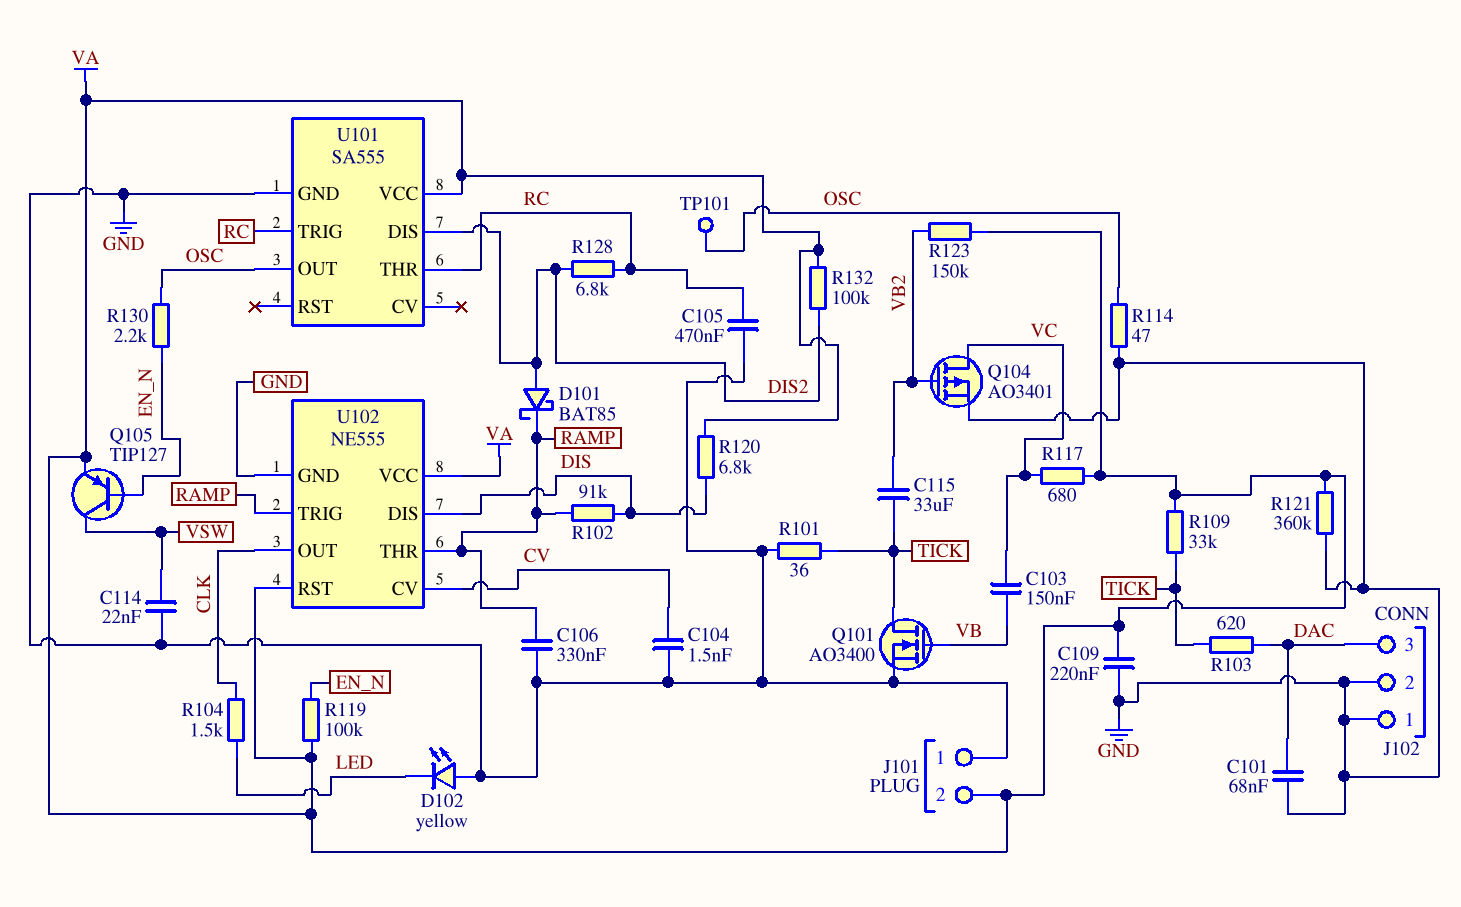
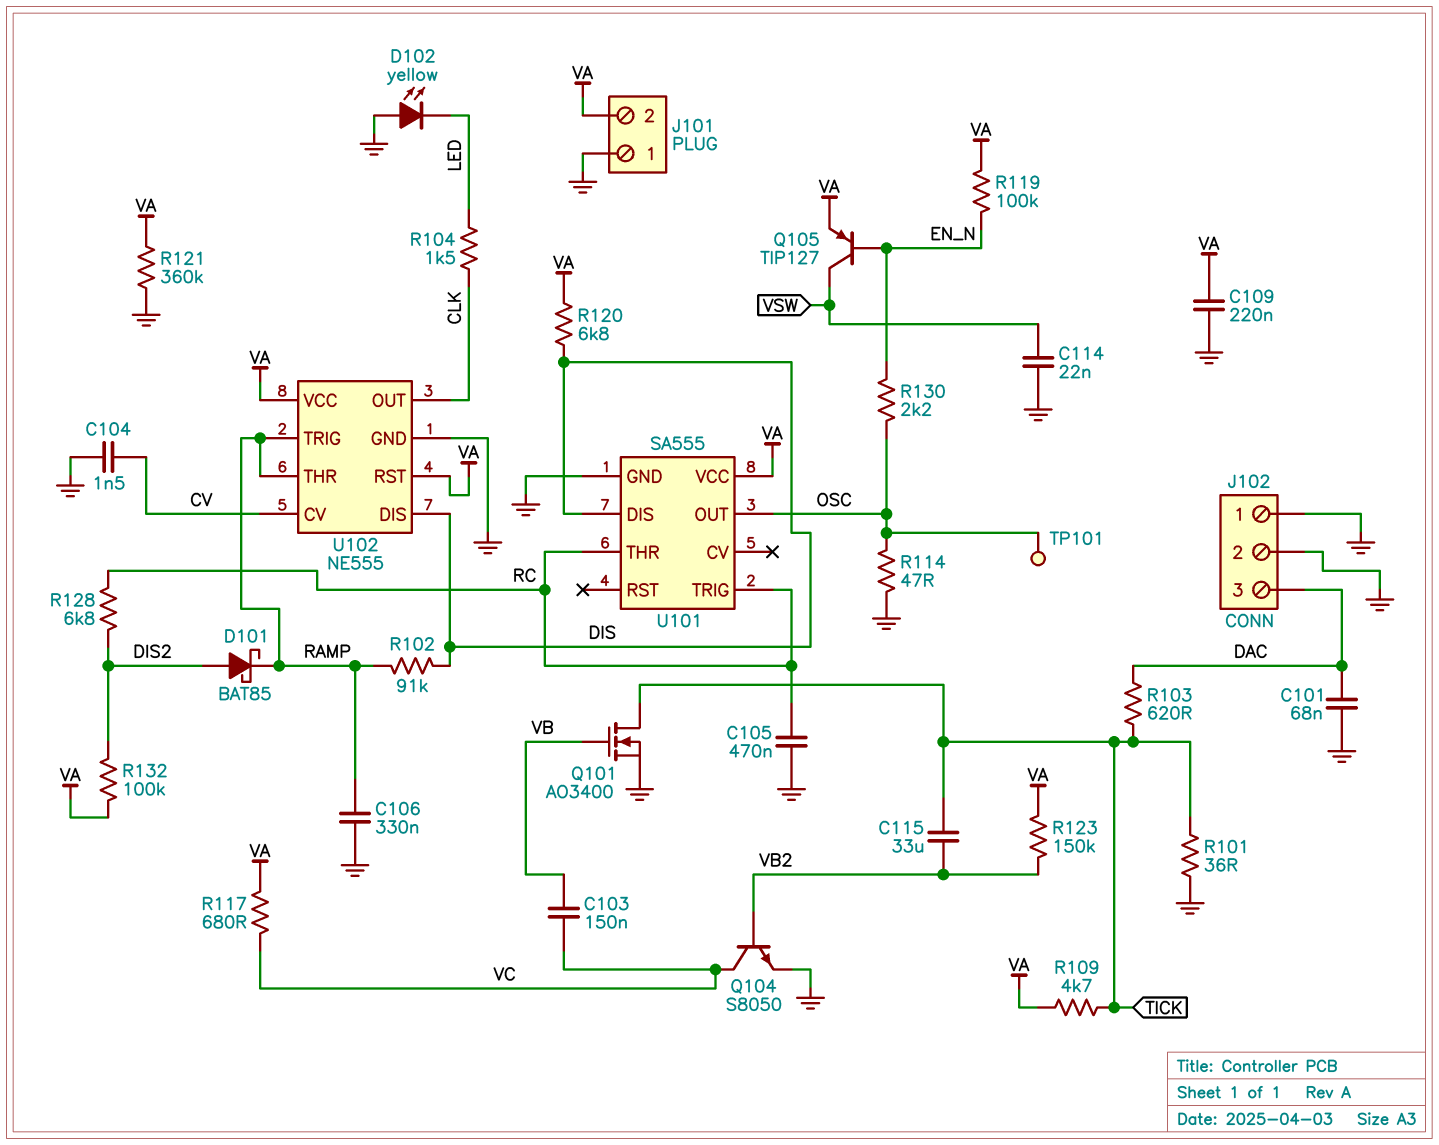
Q104: PMOS AO3401 (G VB2, D VC, S GND) -> NPN S8050 (B VB2, C VC, E GND)
R109: 33k (TICK, VA) -> 4.7k (TICK, VA)
U101 pin DIS: DIS2 -> DIS

